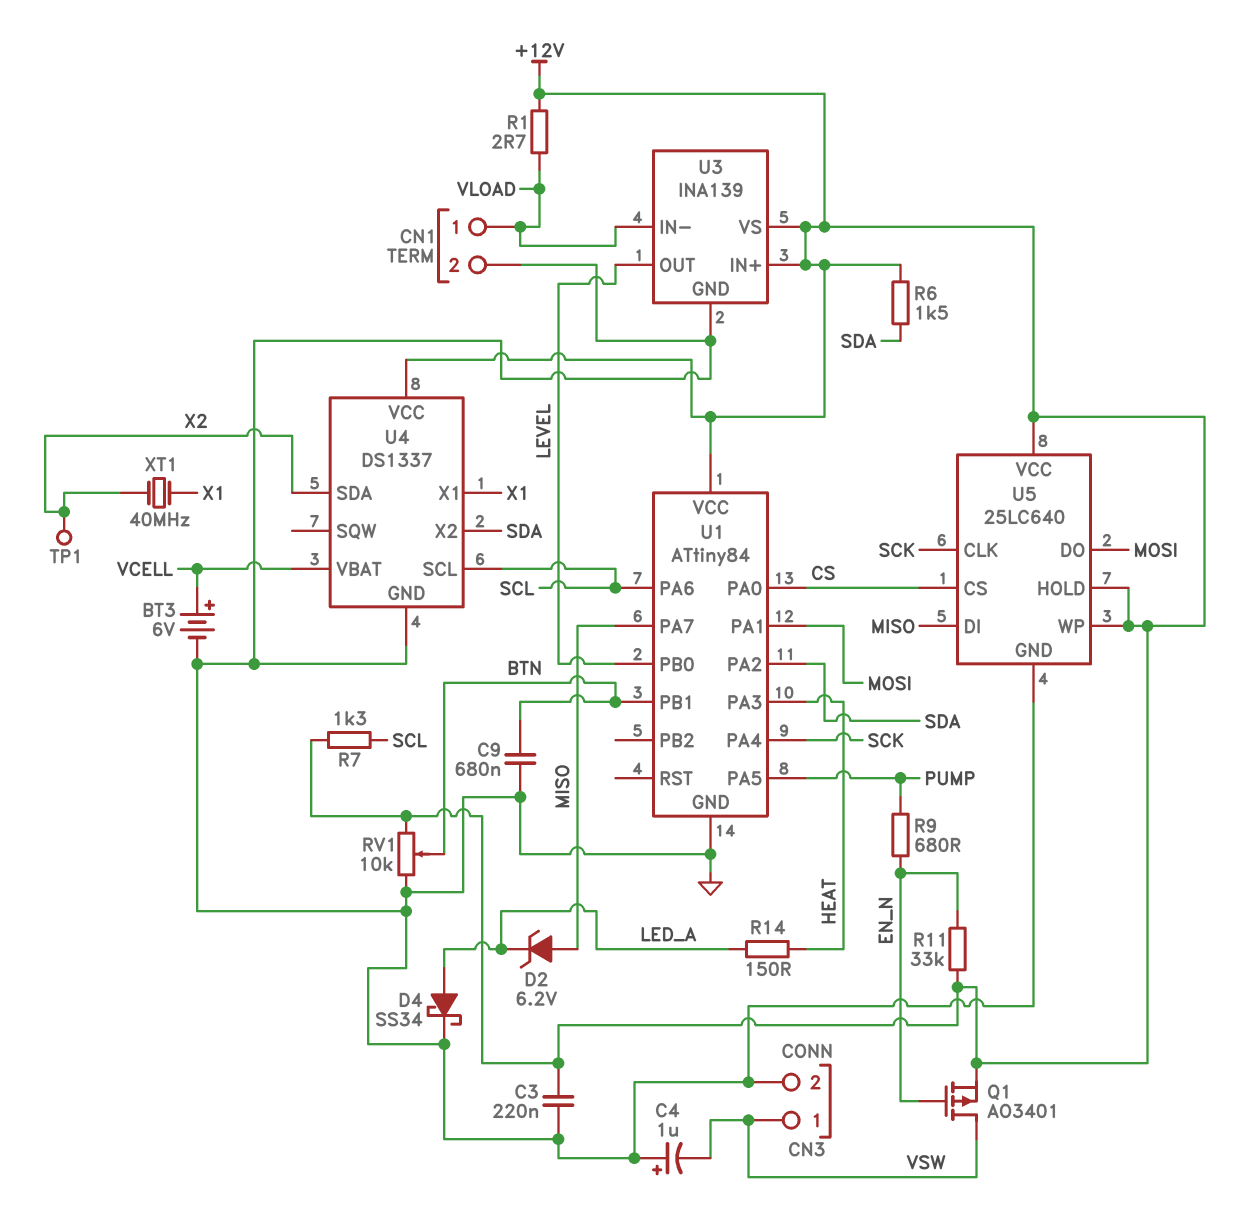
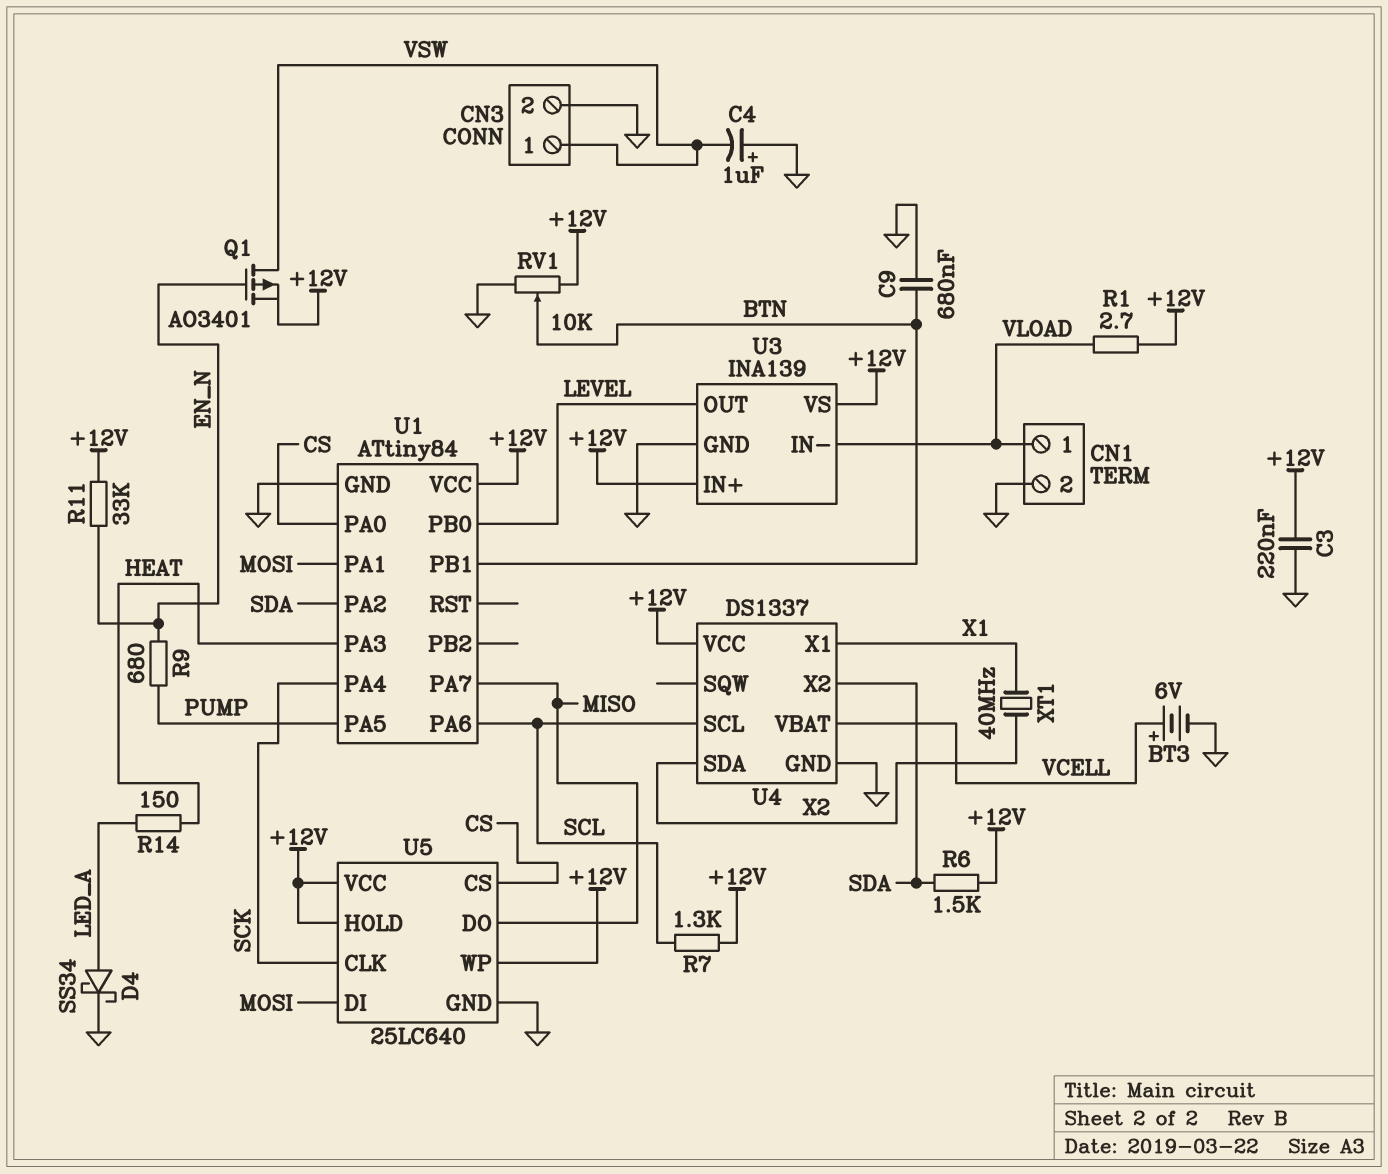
D2: zener 6.2V (A MISO, K LED_A) -> none
TP1: test point (X2) -> none
U5 pin DI: MISO -> MOSI
U5 pin DO: MOSI -> MISO

